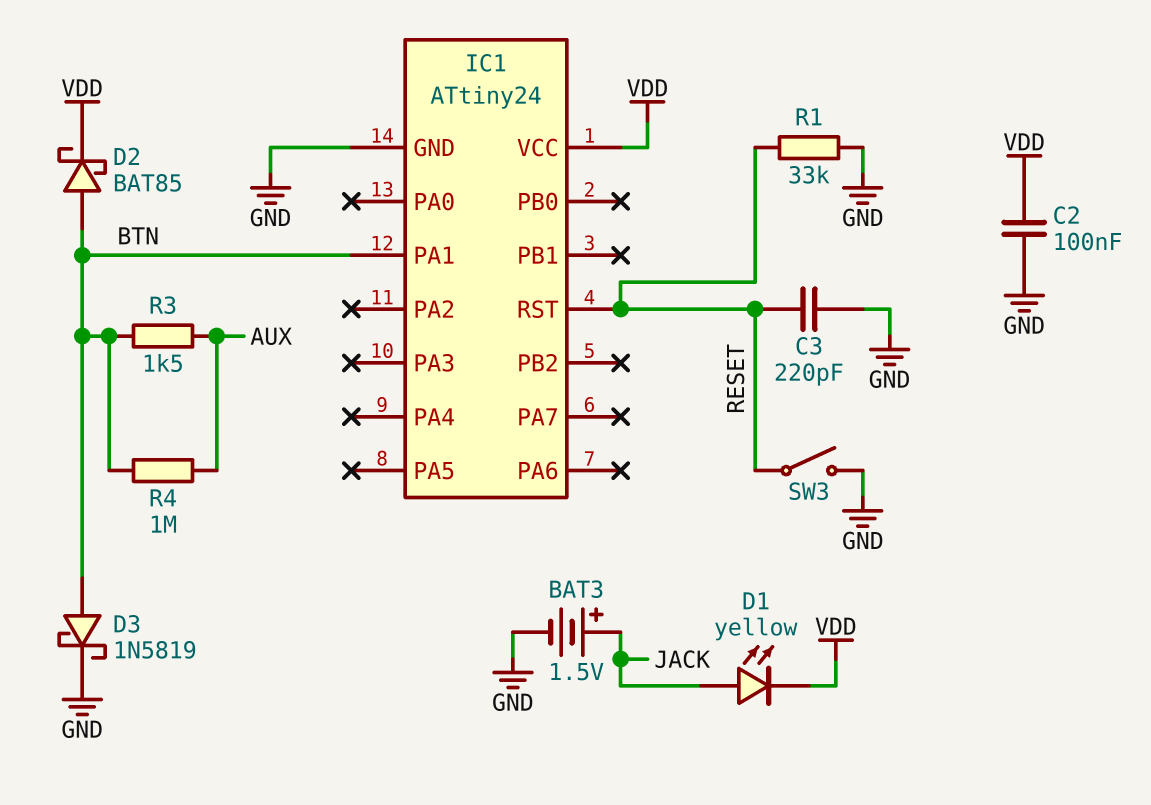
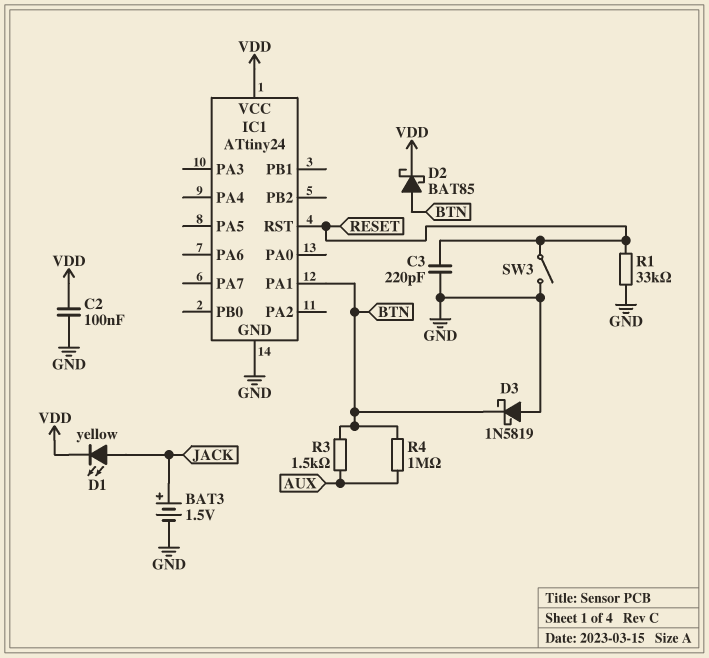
D3: schottky 1N5819 (A BTN, K GND) -> schottky 1N5819 (A GND, K BTN)

